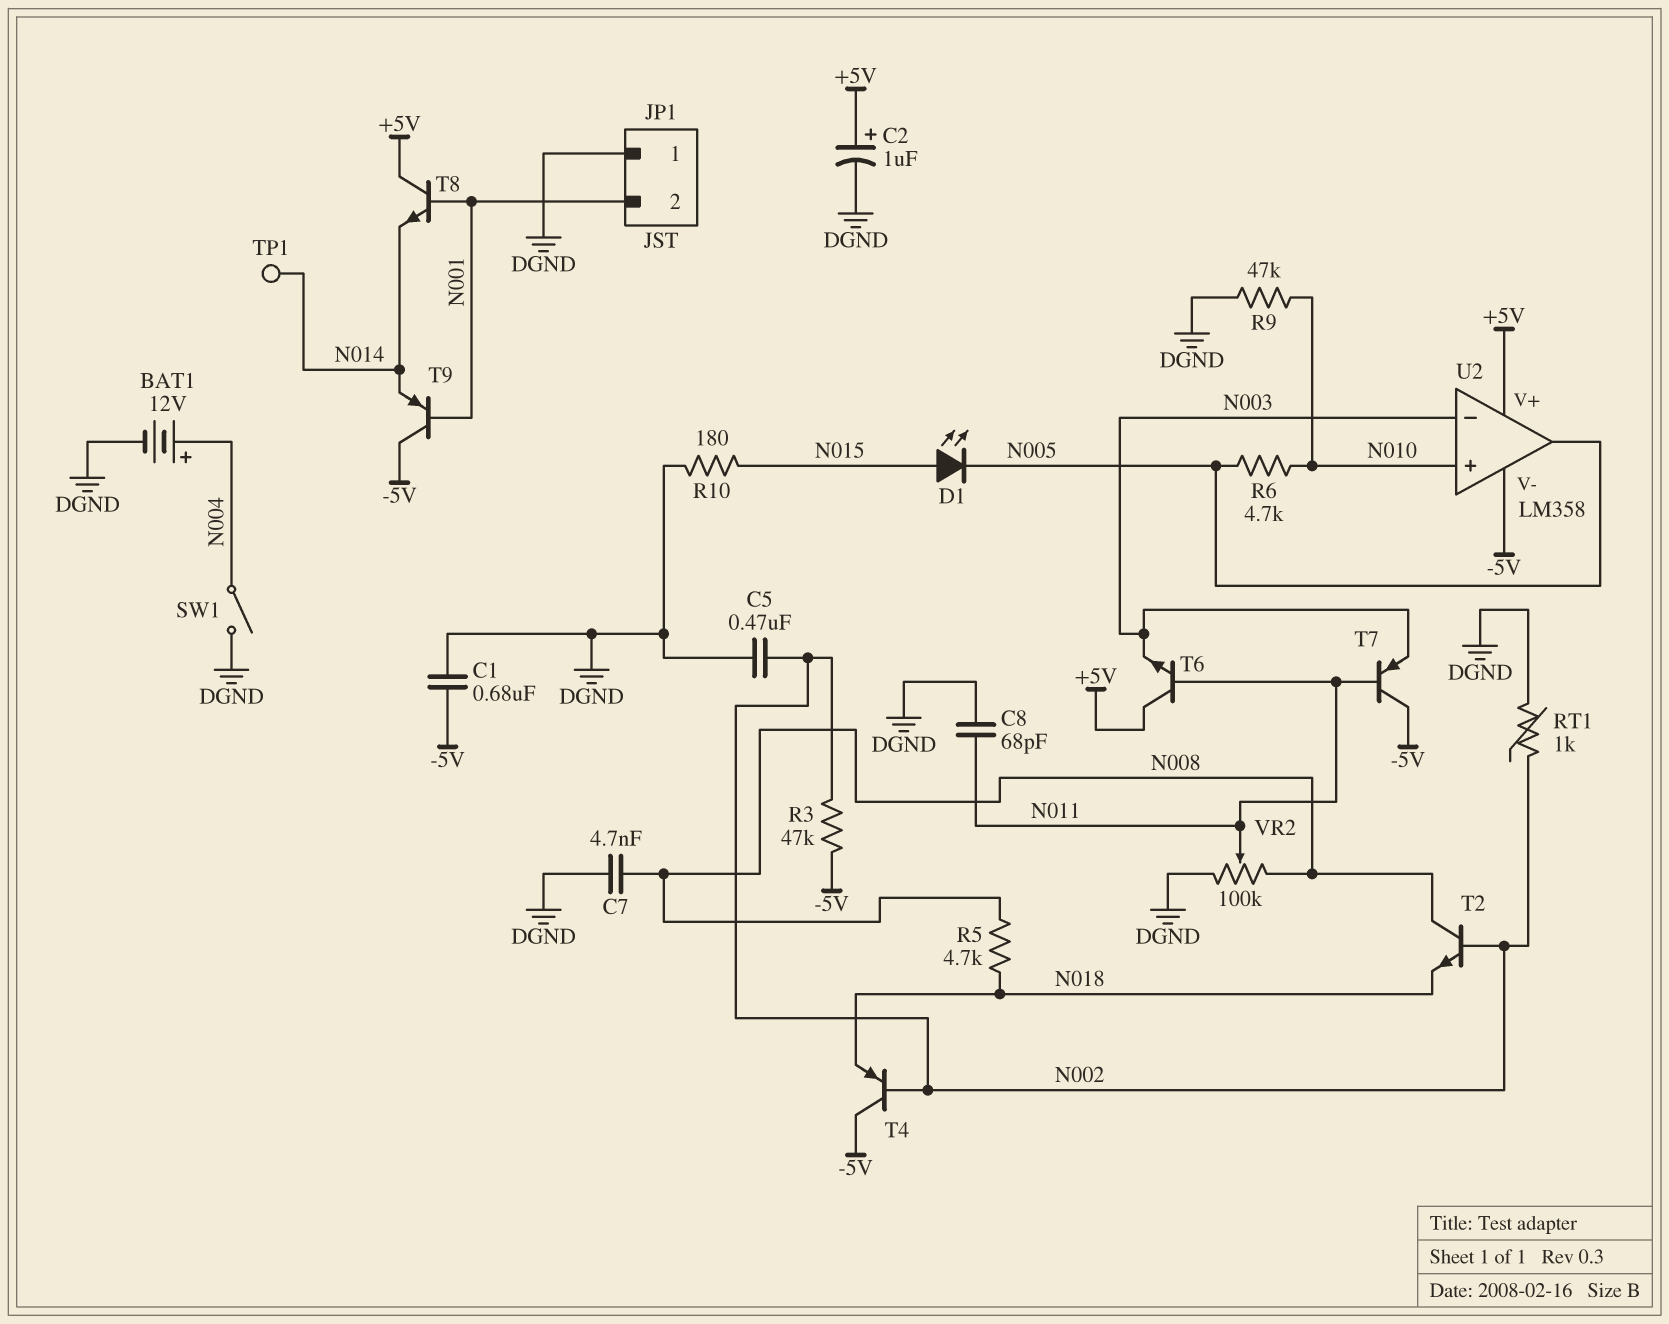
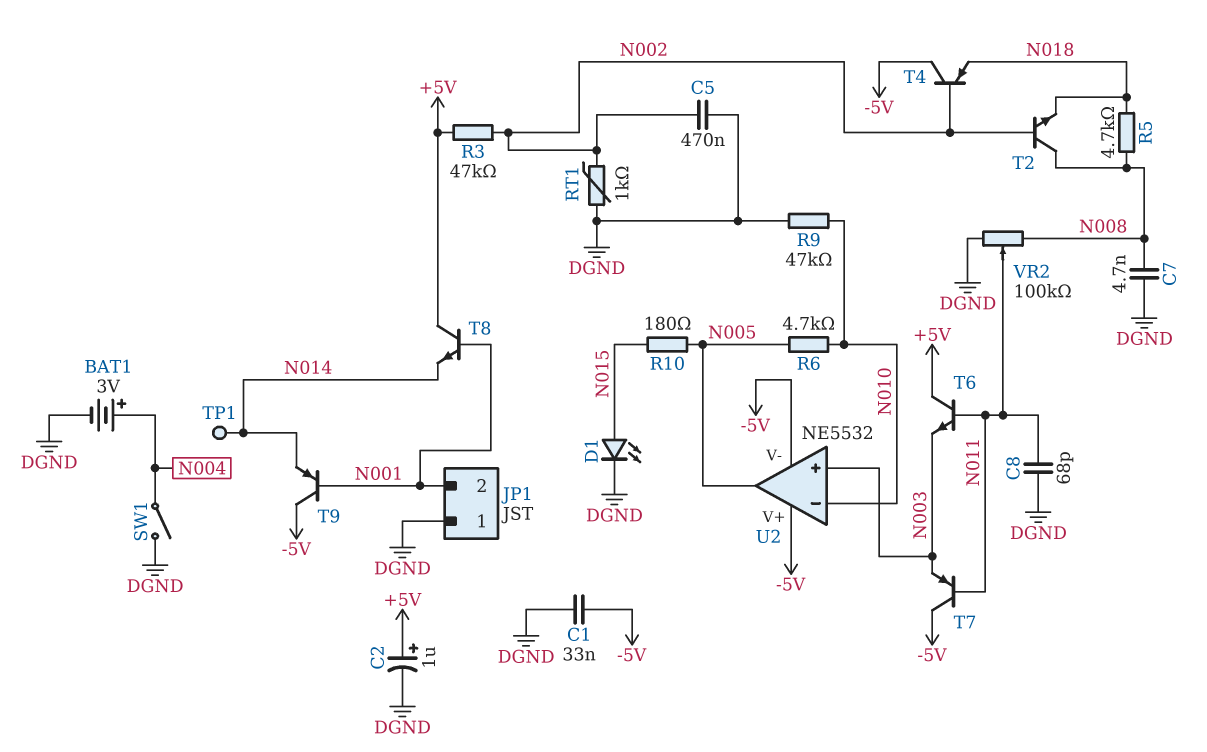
BAT1: 12V (plus N004, minus DGND) -> 3V (plus N004, minus DGND)
C1: 680nF (-5V, DGND) -> 33nF (-5V, DGND)
D1: LED (A N015, K N005) -> LED (A N015, K DGND)
R3: 47k (-5V, N002) -> 47k (+5V, N002)
R10: 180 (DGND, N015) -> 180 (N005, N015)
U2: LM358 -> NE5532
U2 pin V+: +5V -> -5V
U2 pin in+: N010 -> N003
U2 pin in-: N003 -> N010

